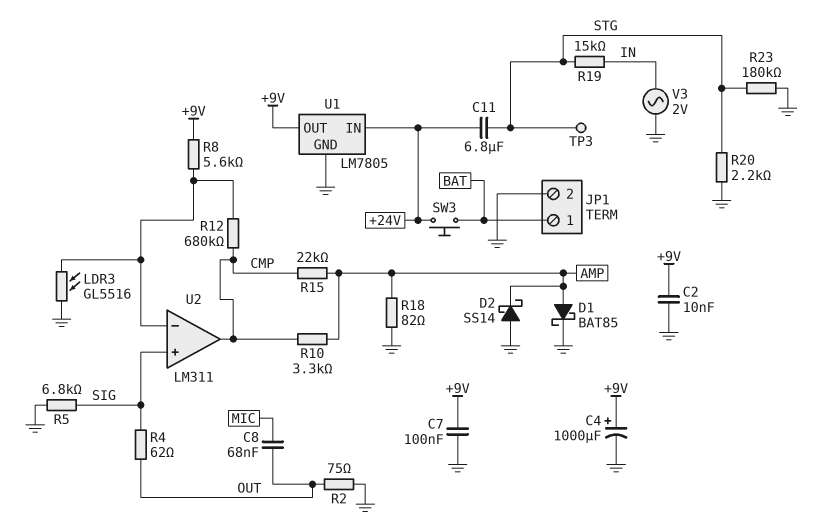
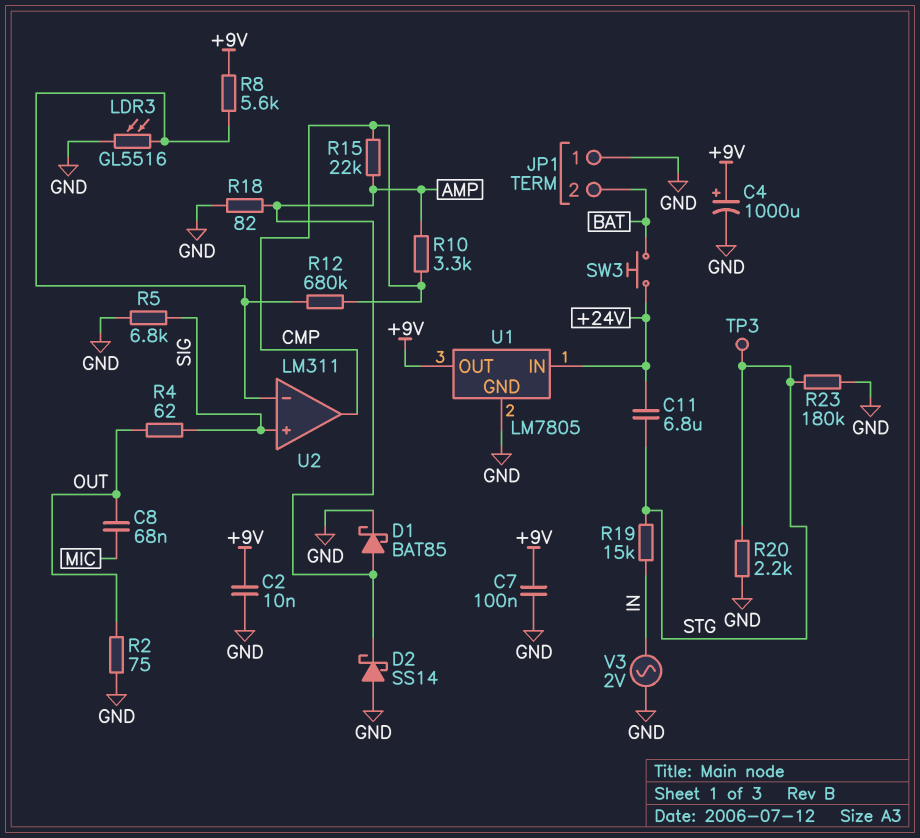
JP1 pin 1: BAT -> GND
JP1 pin 2: GND -> BAT

